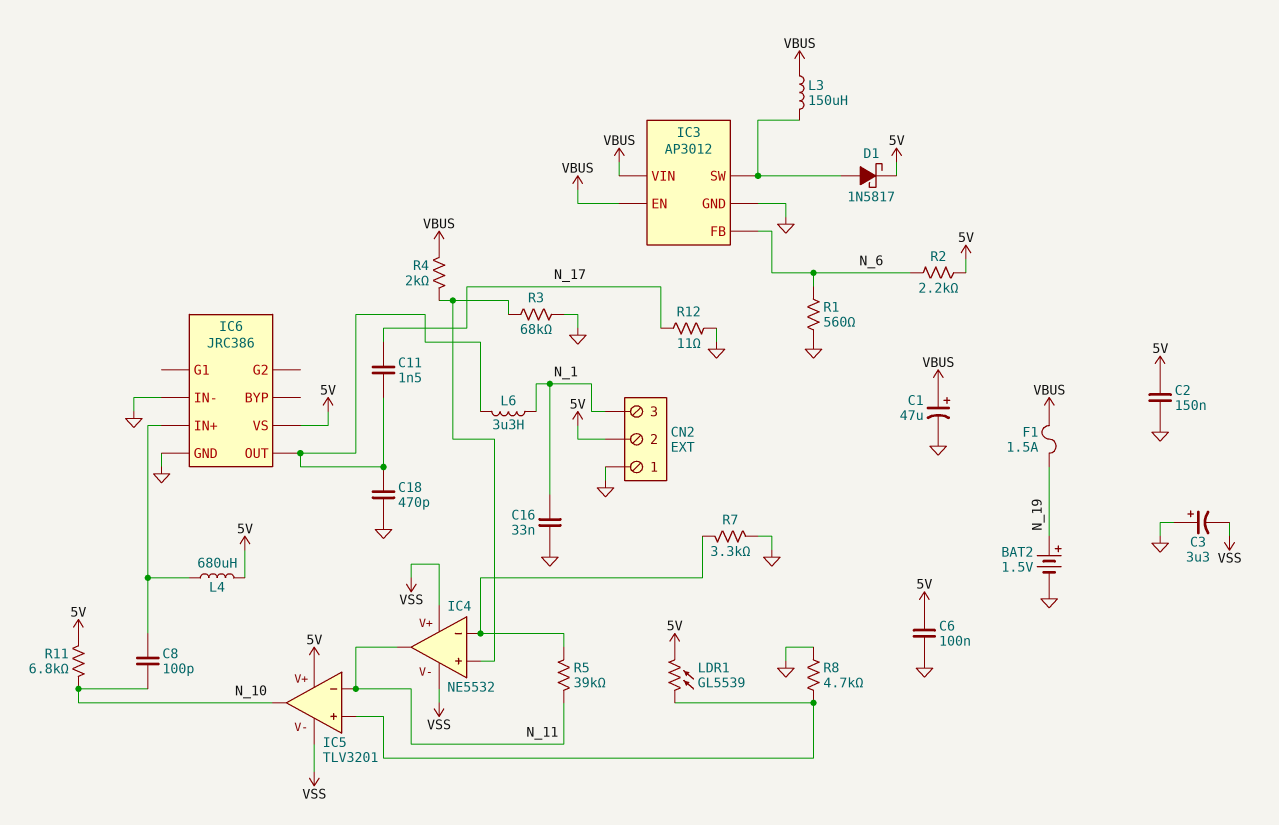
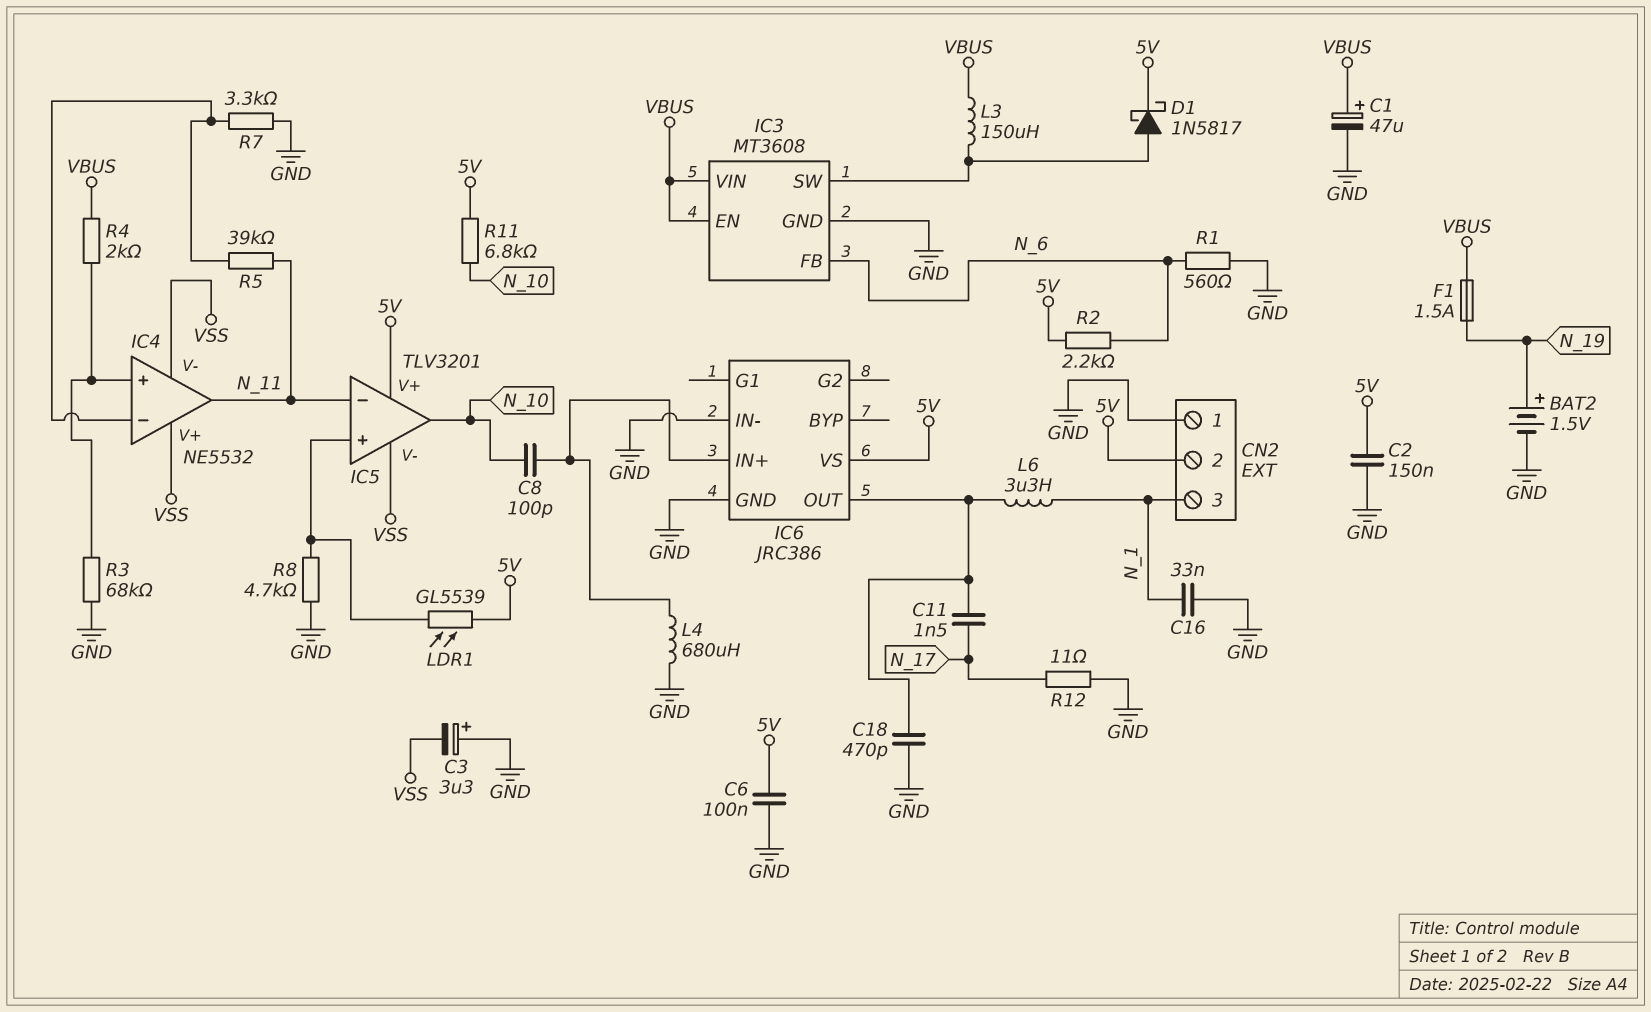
IC3: AP3012 -> MT3608
L4: 680uH (5V, IC6/IN+) -> 680uH (GND, IC6/IN+)

